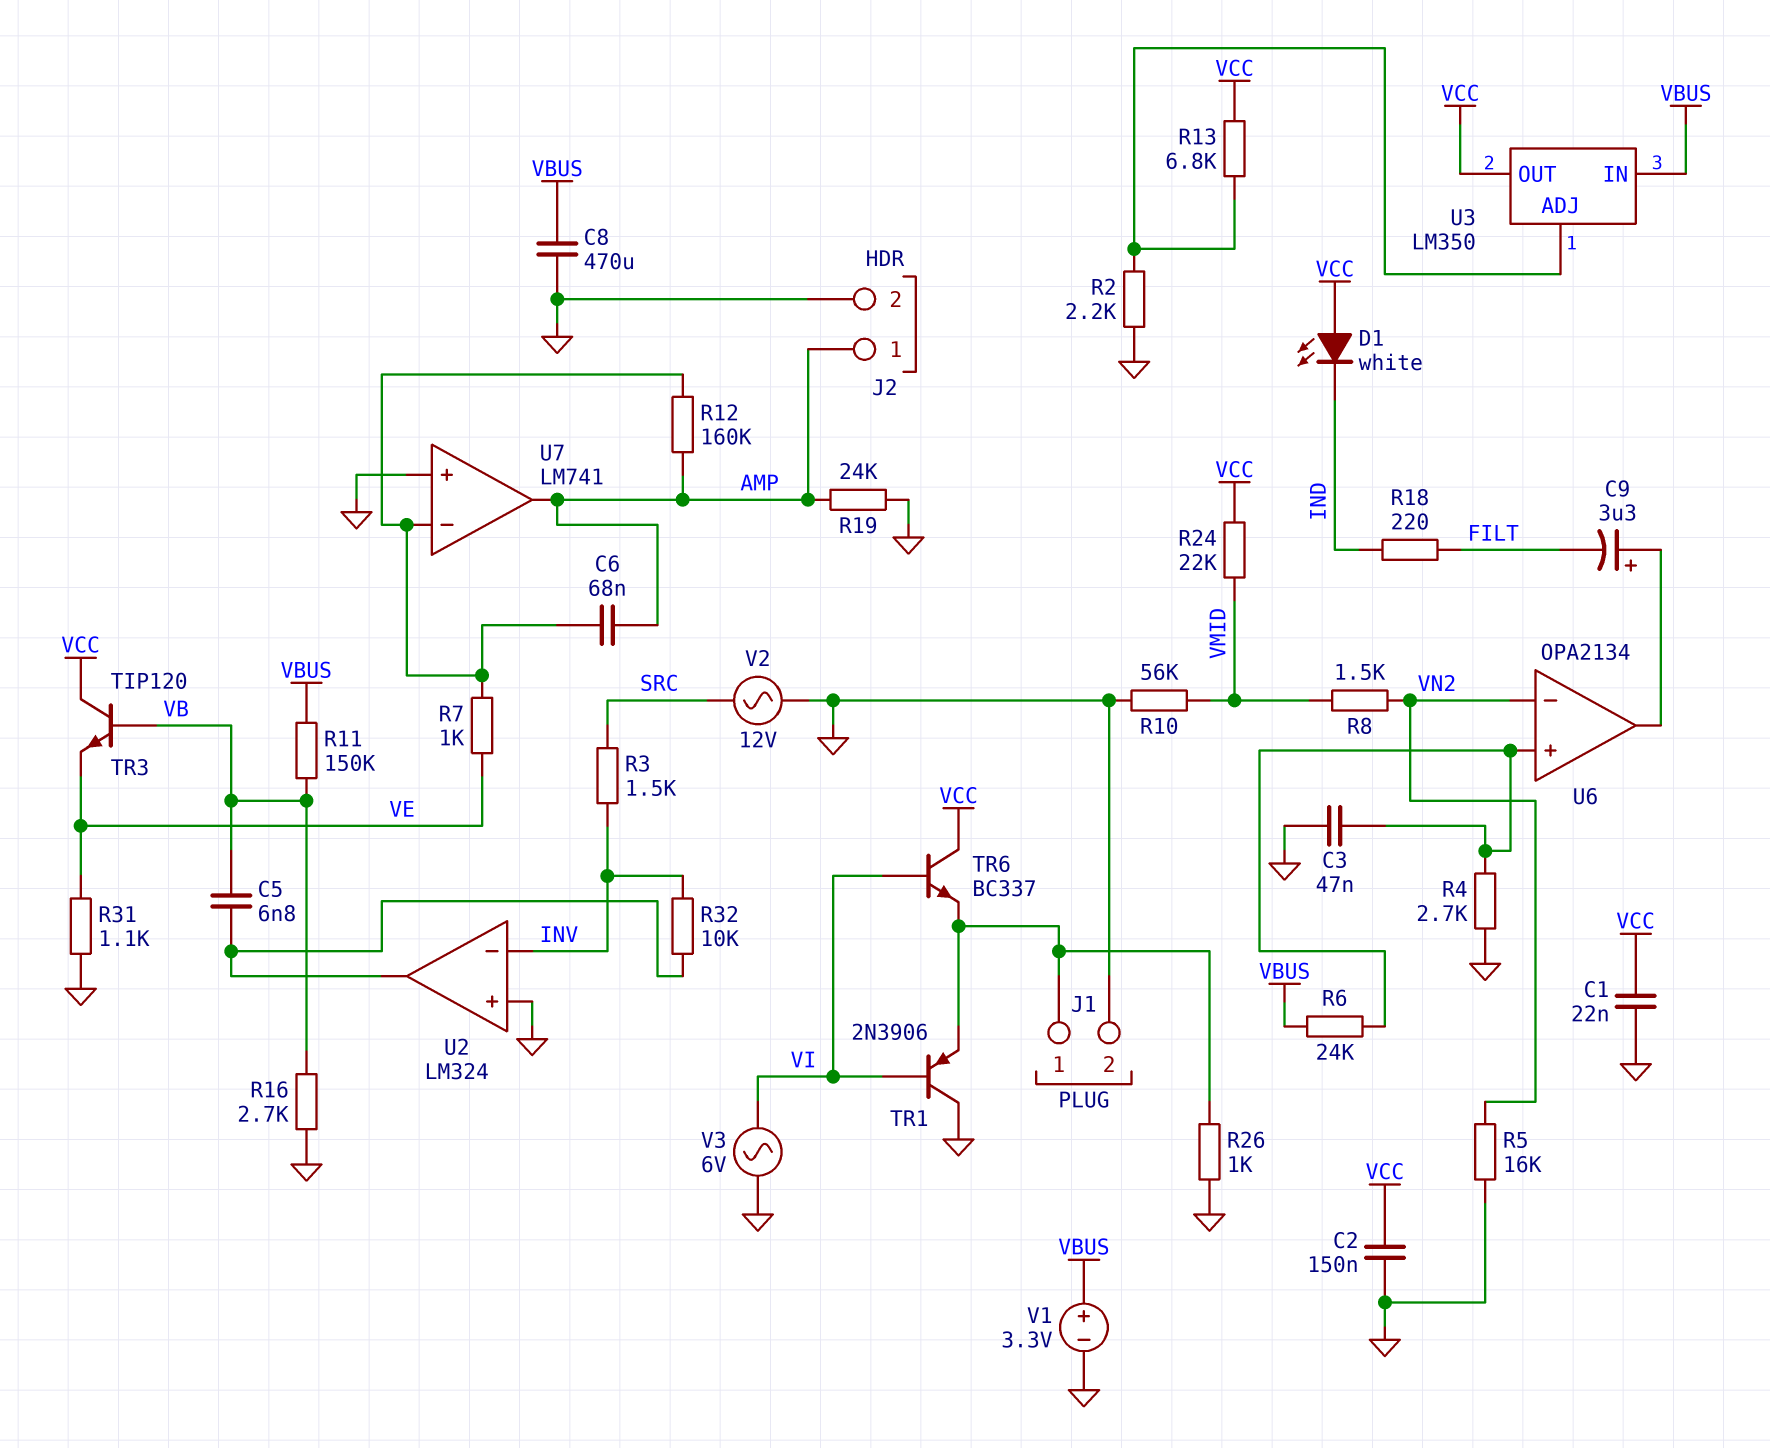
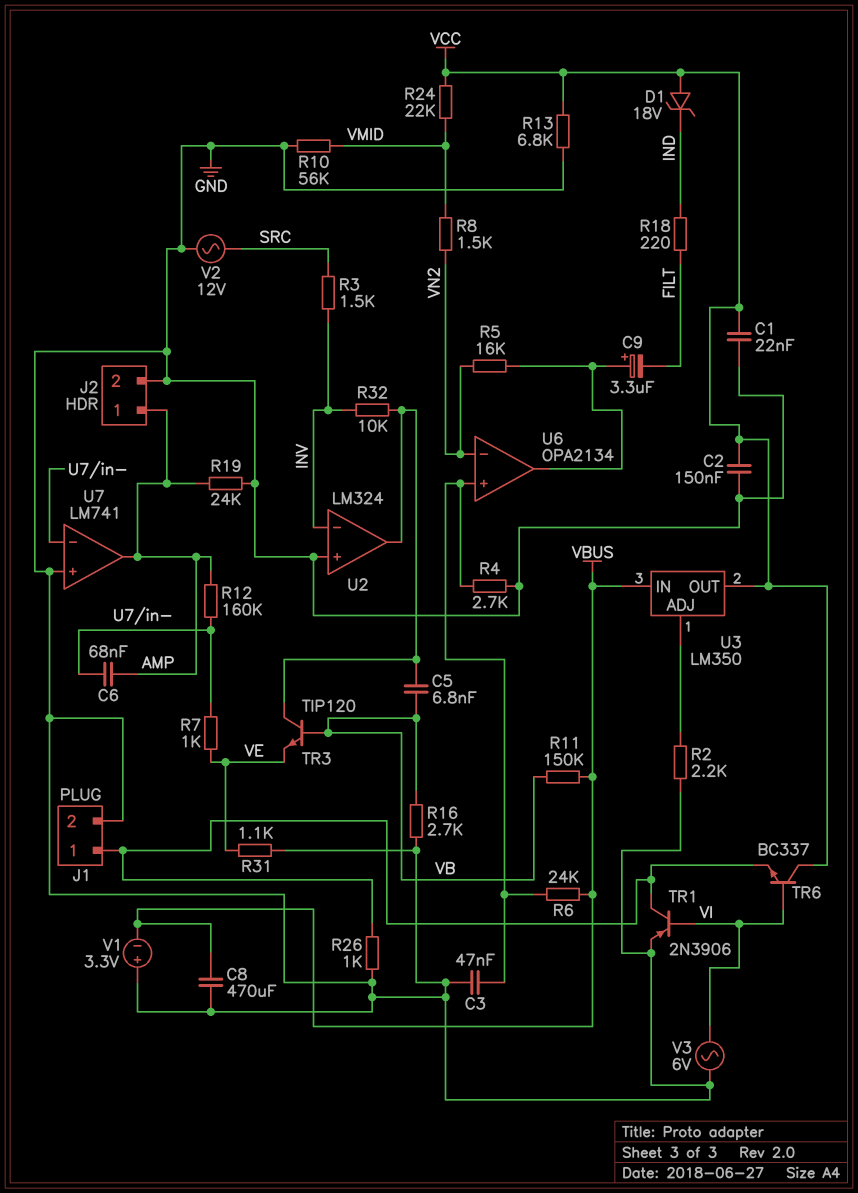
D1: LED white (A VCC, K IND) -> zener 18V (A VCC, K IND)
R5: 16k (GND, VN2) -> 16k (U6/out, VN2)
R13: 6.8k (U3/ADJ, VCC) -> 6.8k (GND, VCC)
TR1: PNP 2N3906 (B VI, C GND, E J1/1) -> PNP 2N3906 (B VI, C J1/1, E GND)
TR3: NPN TIP120 (B VB, C VCC, E VE) -> NPN TIP120 (B VB, C U2/out, E VE)
V1: 3.3V (plus VBUS, minus GND) -> 3.3V (plus GND, minus VBUS)

